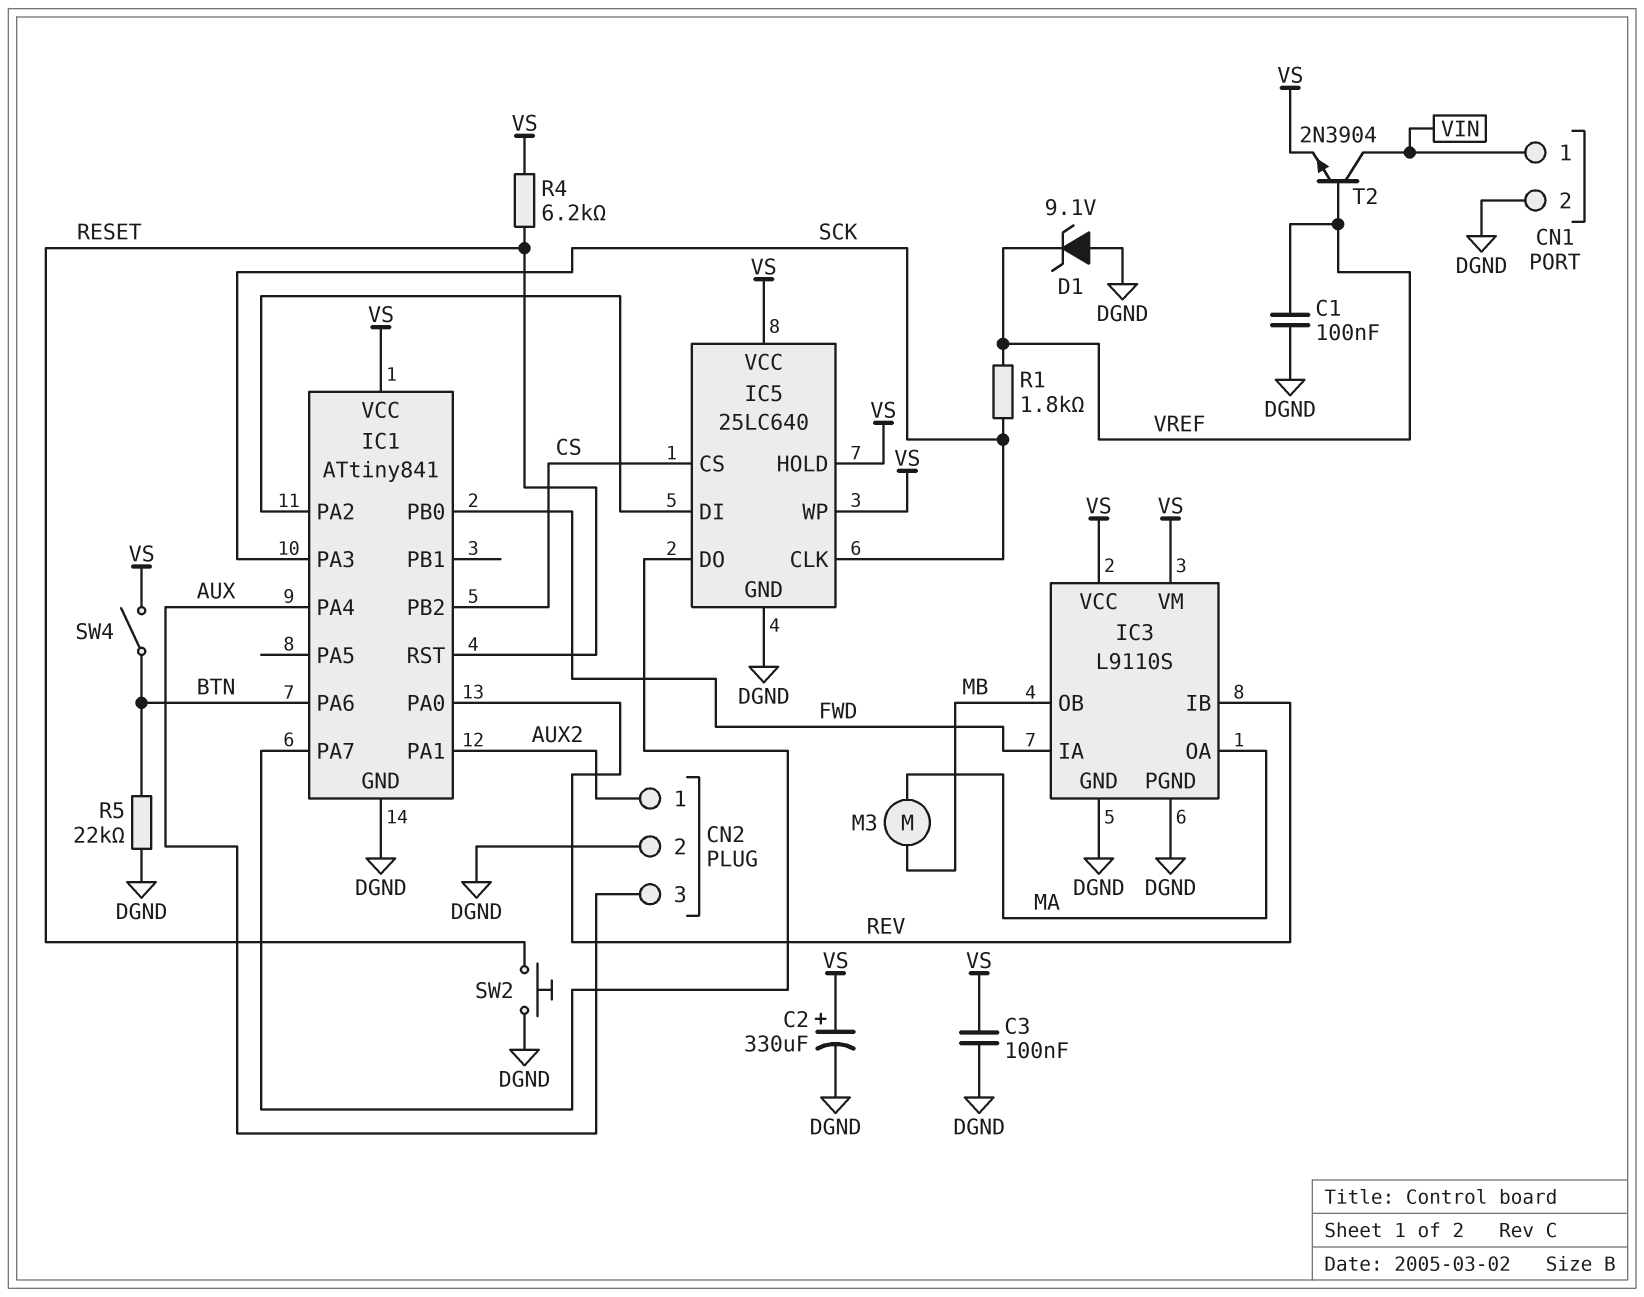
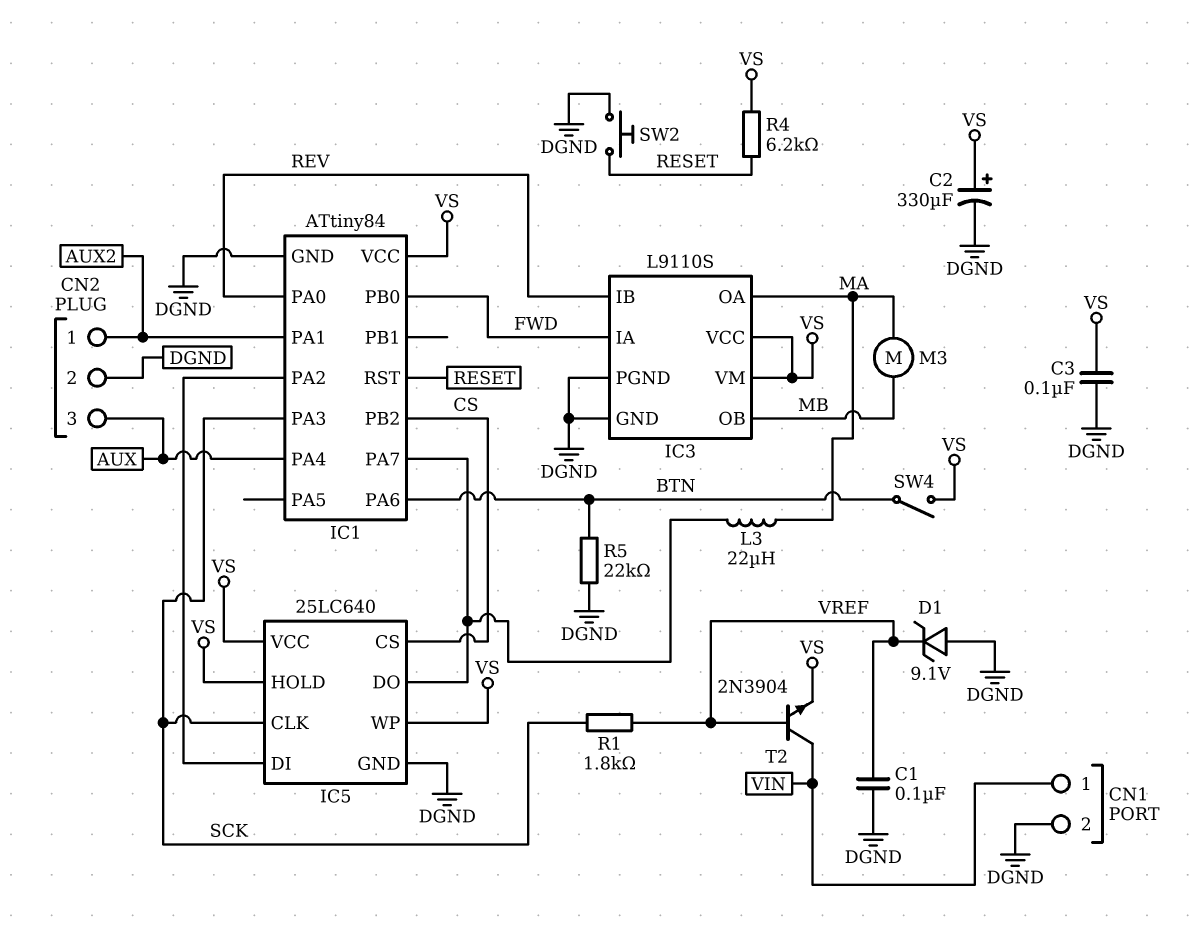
IC1: ATtiny841 -> ATtiny84
L3: none -> 22uH (IC1/PA7, MA)

